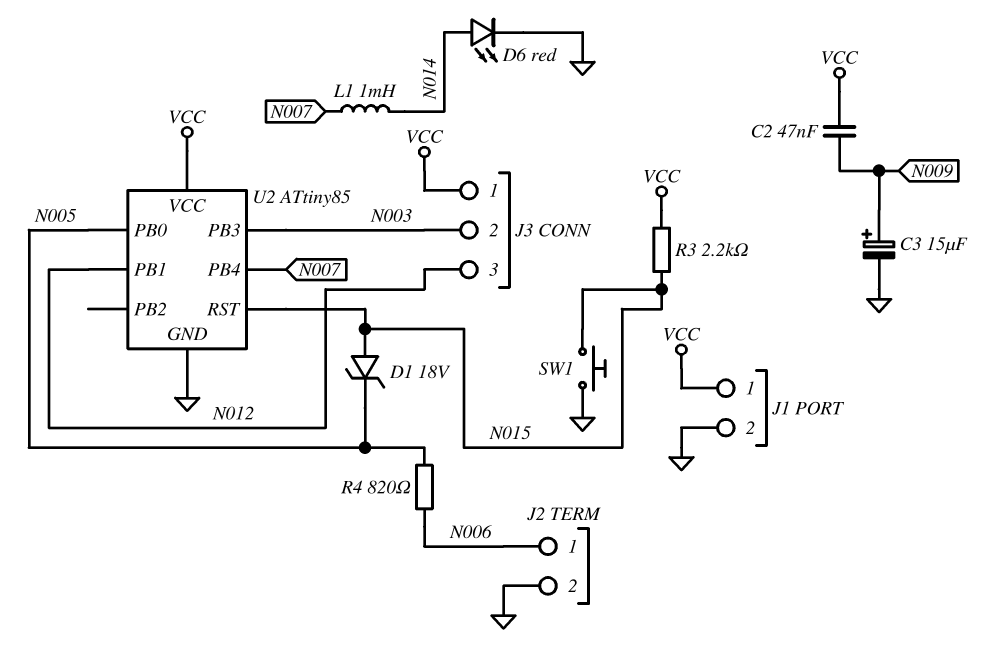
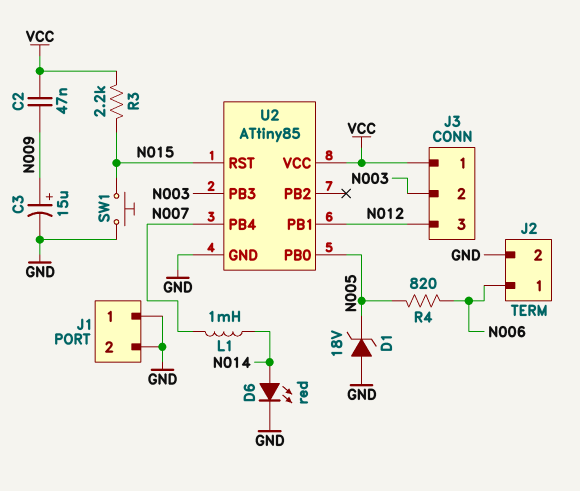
D1: zener 18V (A N015, K N005) -> zener 18V (A GND, K N005)
J1 pin 1: VCC -> GND

